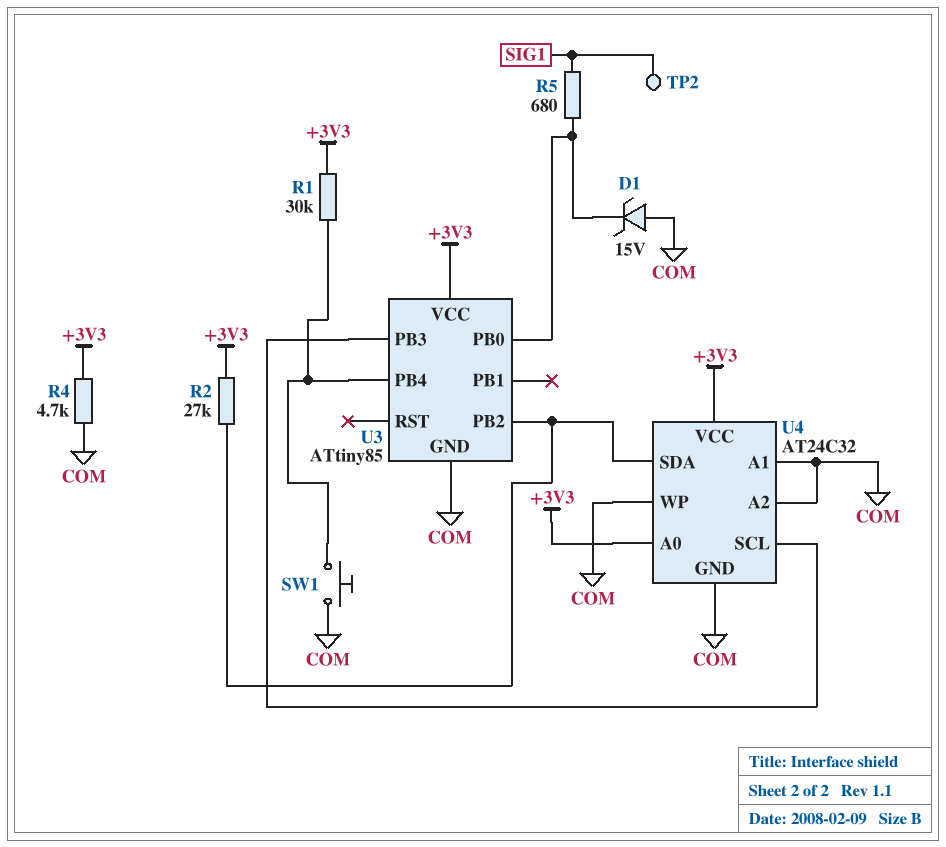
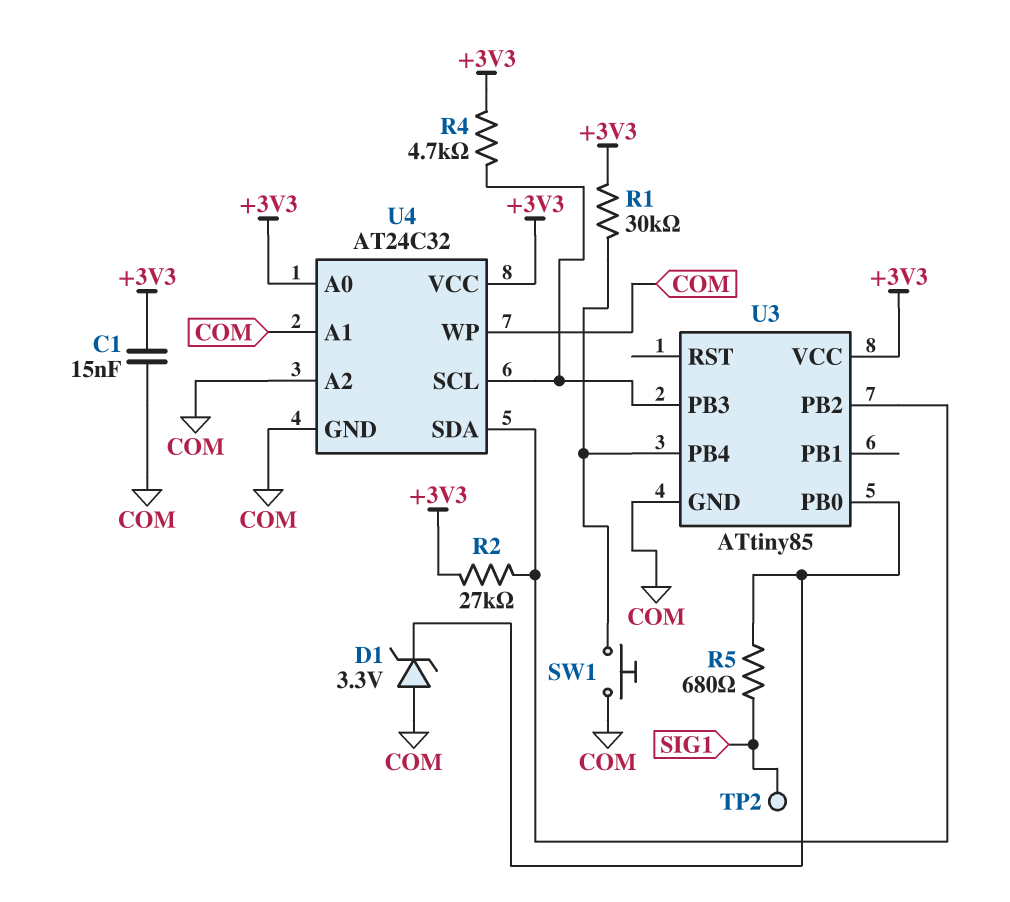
C1: none -> 15nF (+3V3, COM)
D1: zener 15V (A COM, K U3/PB0) -> zener 3.3V (A COM, K U3/PB0)
R4: 4.7k (+3V3, COM) -> 4.7k (+3V3, U3/PB3)

